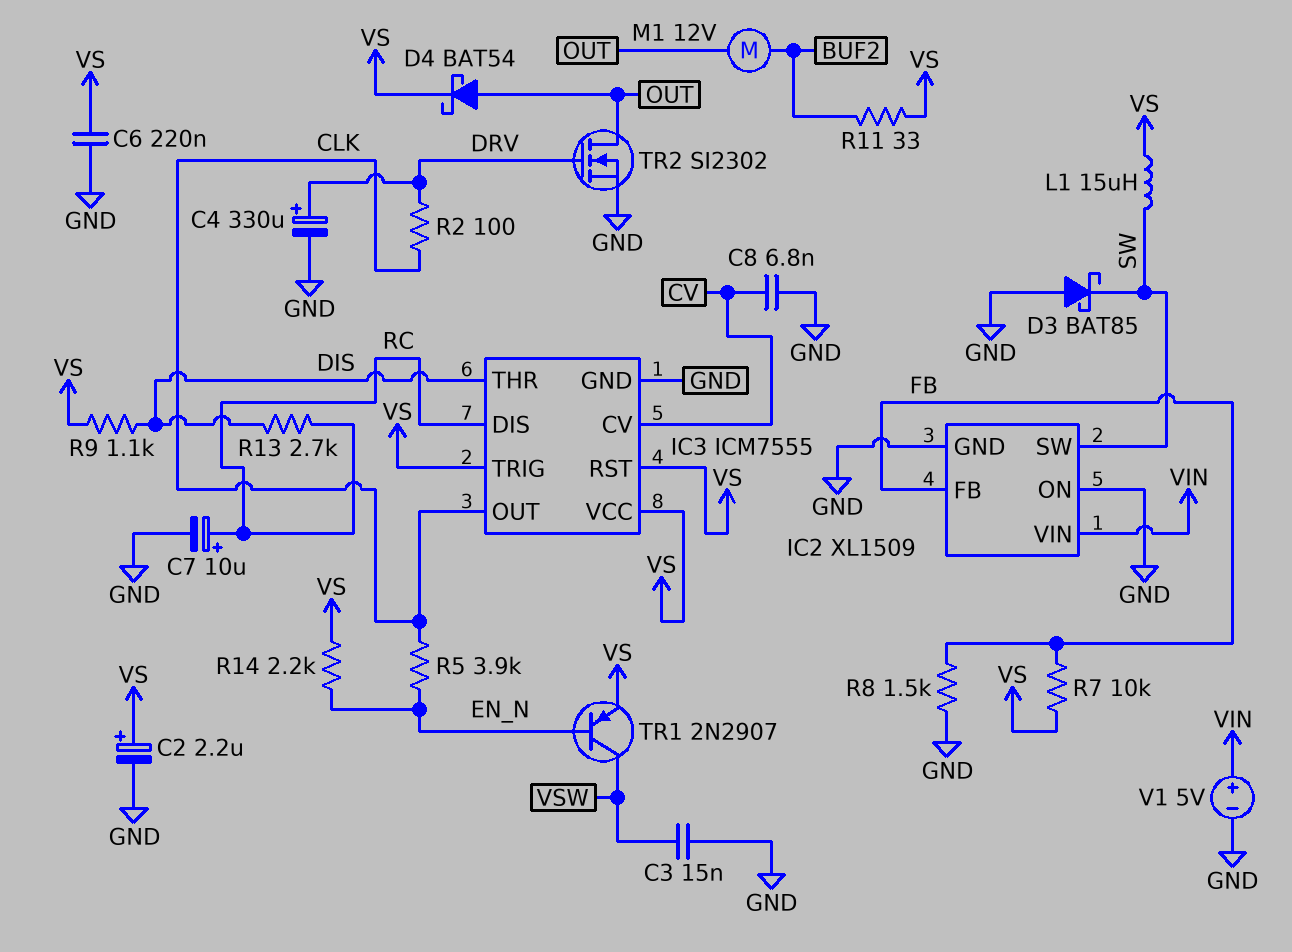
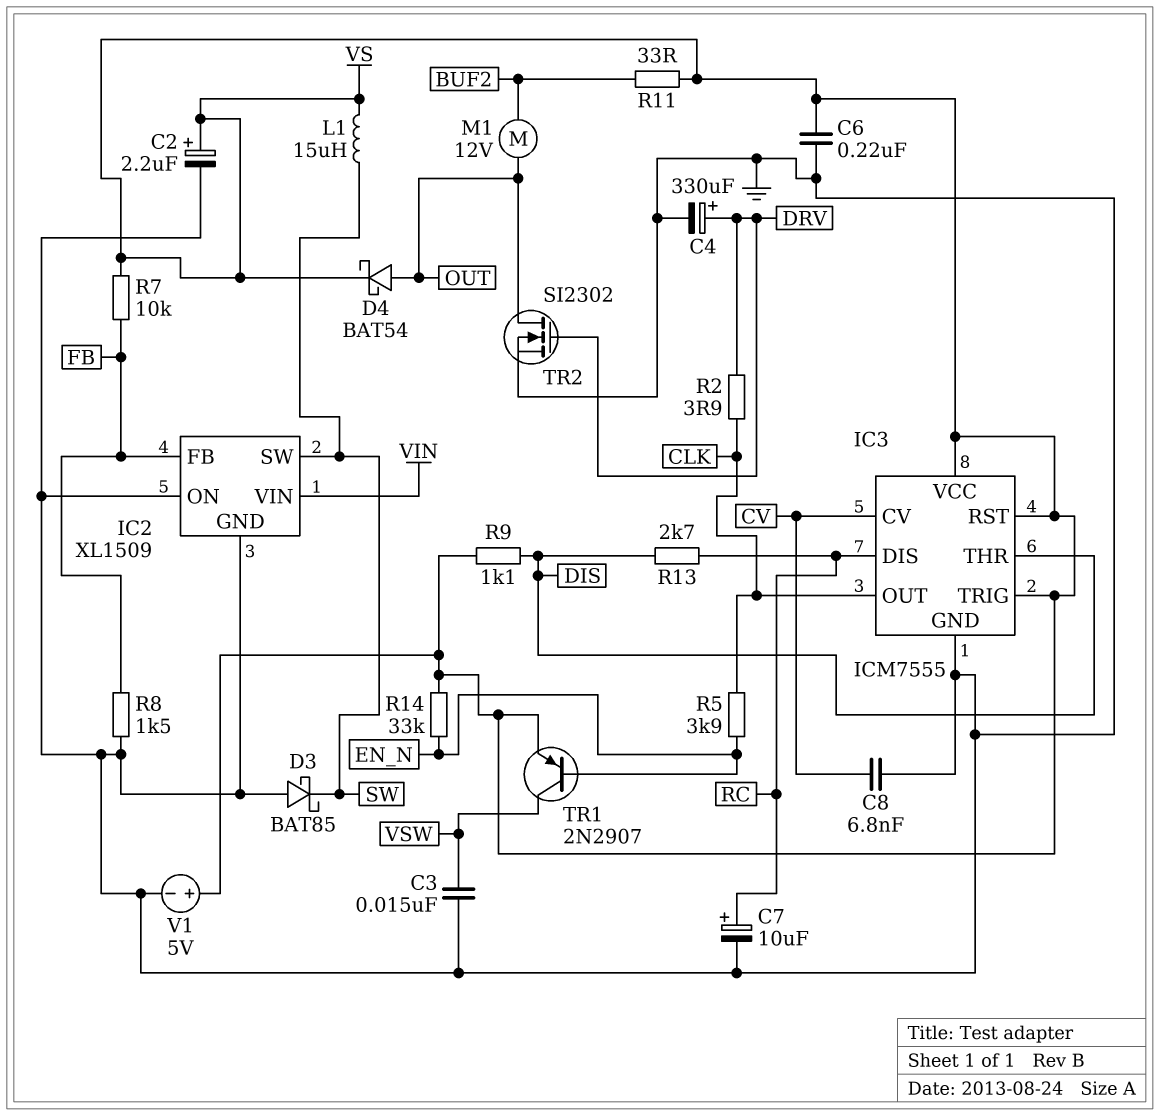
R2: 100 (CLK, DRV) -> 3.9 (CLK, DRV)
R14: 2.2k (EN_N, VS) -> 33k (EN_N, VS)
V1: 5V (plus VIN, minus GND) -> 5V (plus VS, minus GND)

